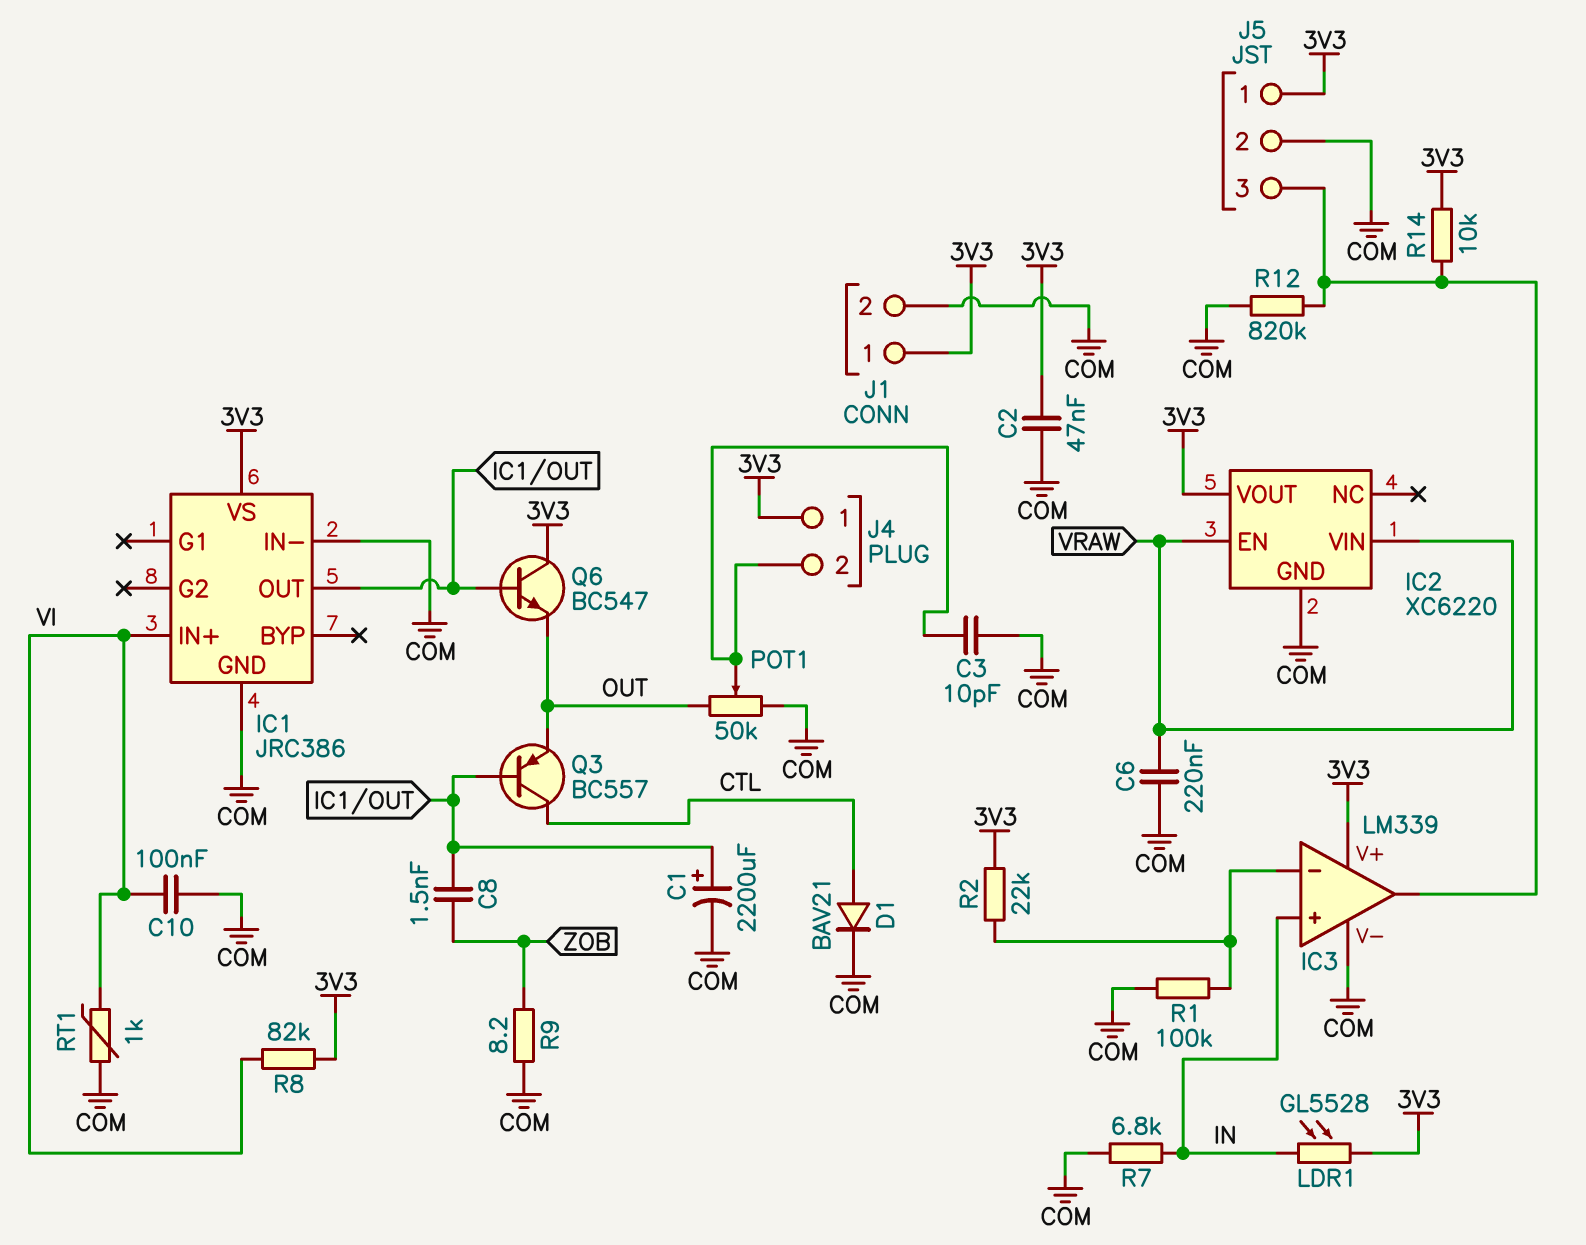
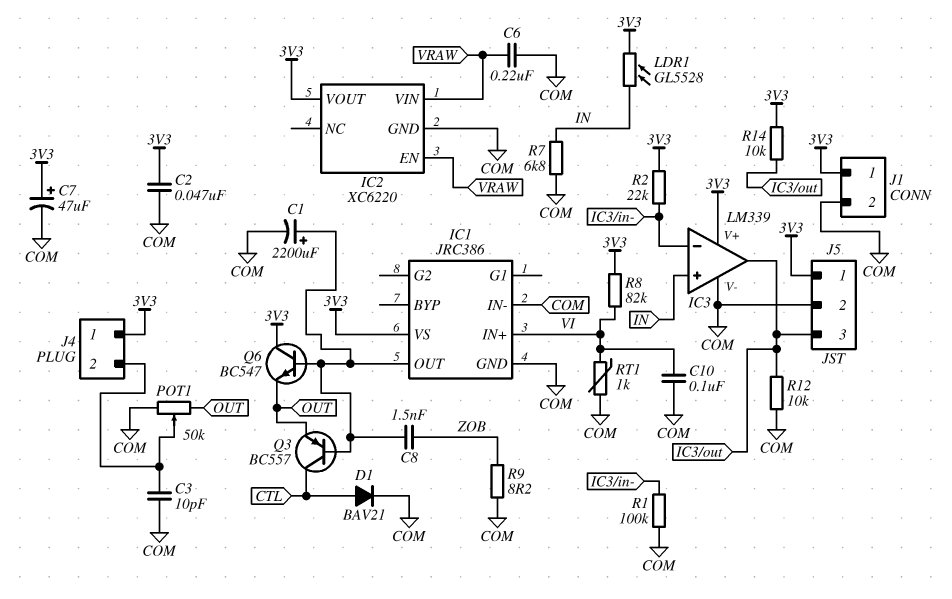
C7: none -> 47uF (plus 3V3, minus COM)
R12: 820k (COM, IC3/out) -> 10k (COM, IC3/out)

